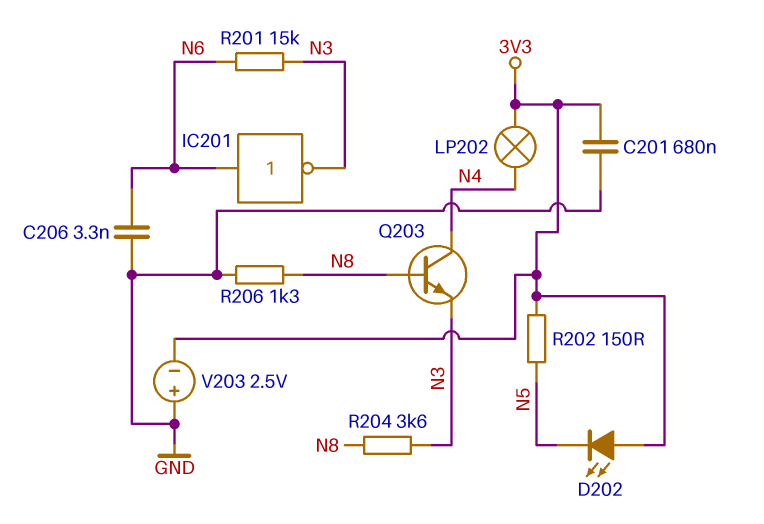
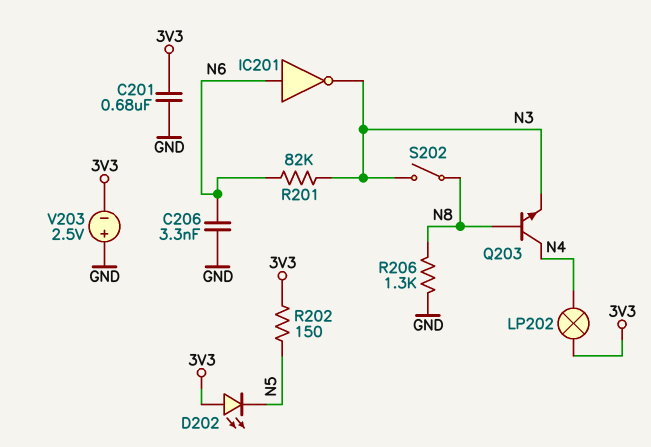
R201: 15k (N3, N6) -> 82k (N3, N6)
R204: 3.6k (N3, N8) -> none
S202: none -> switch (N3, N8)

